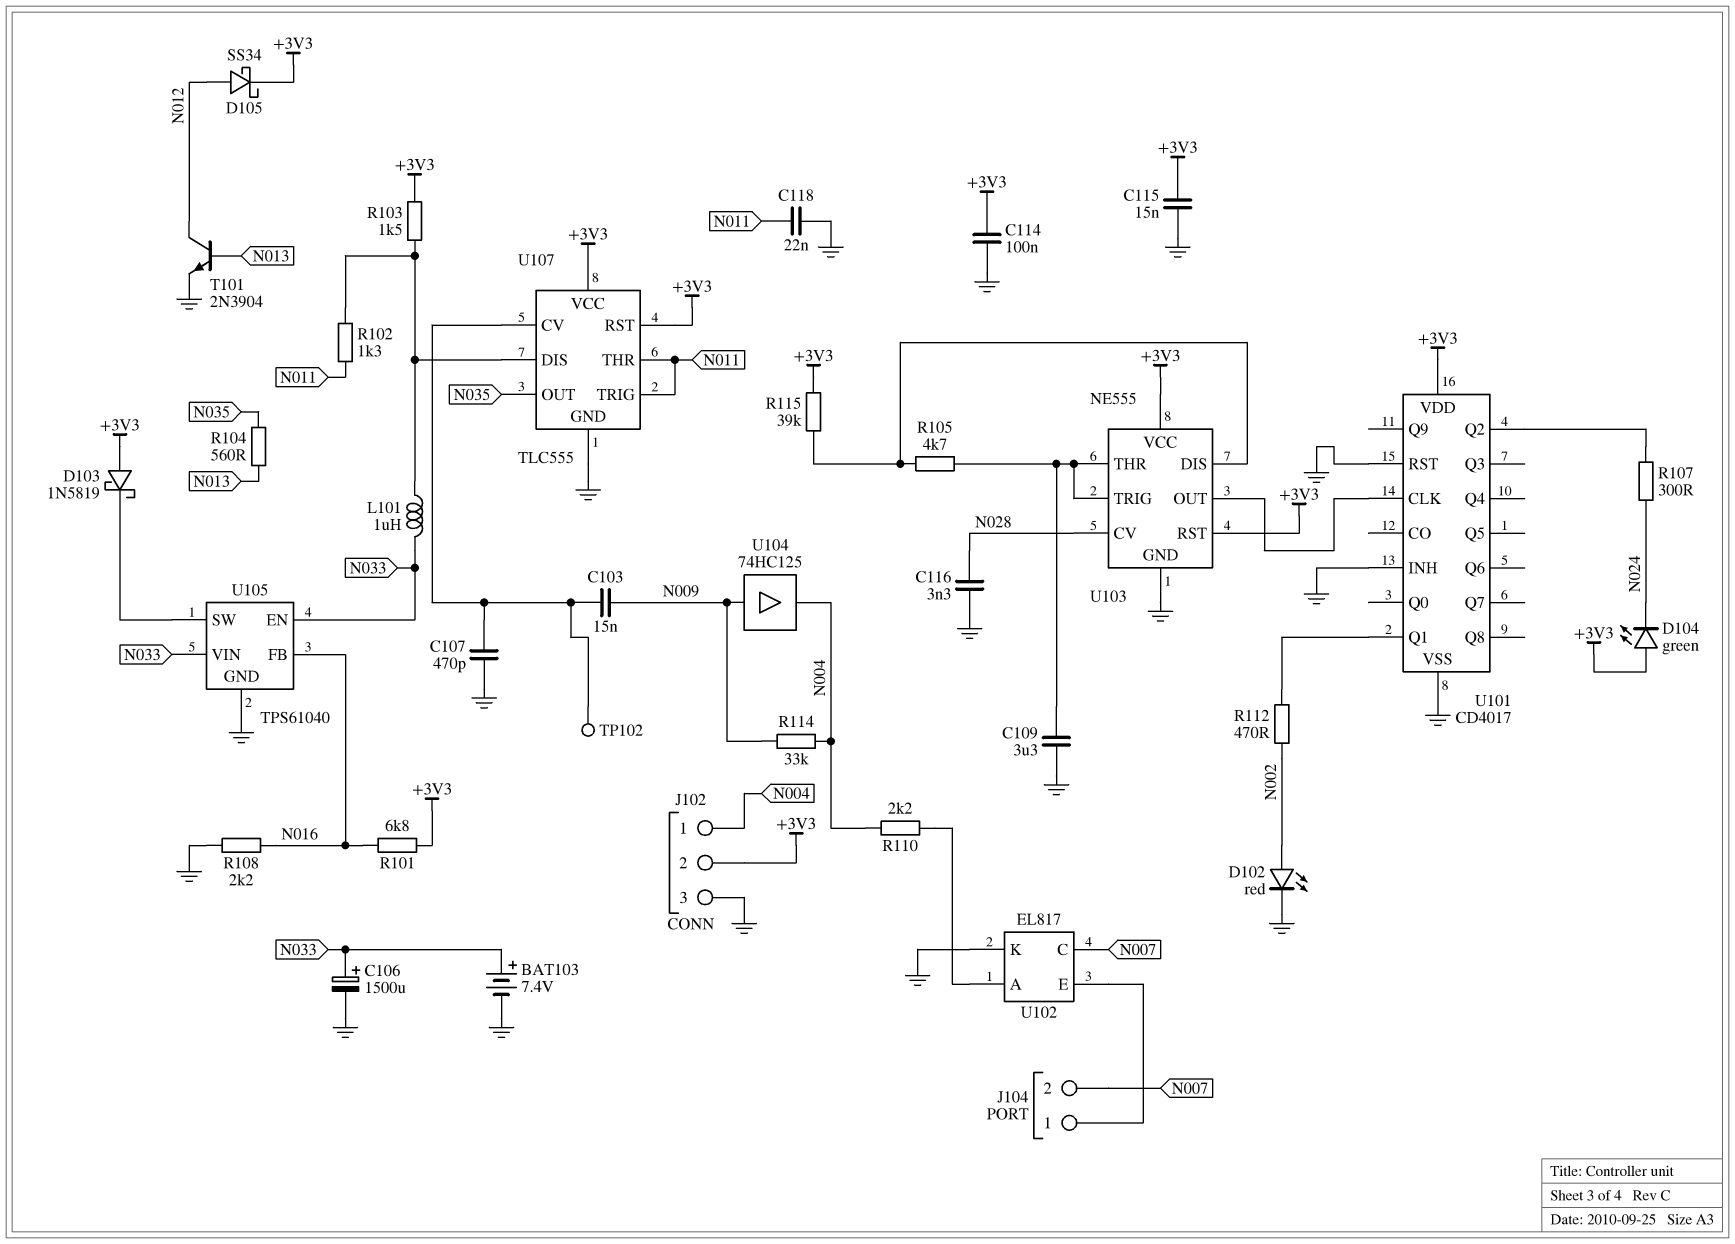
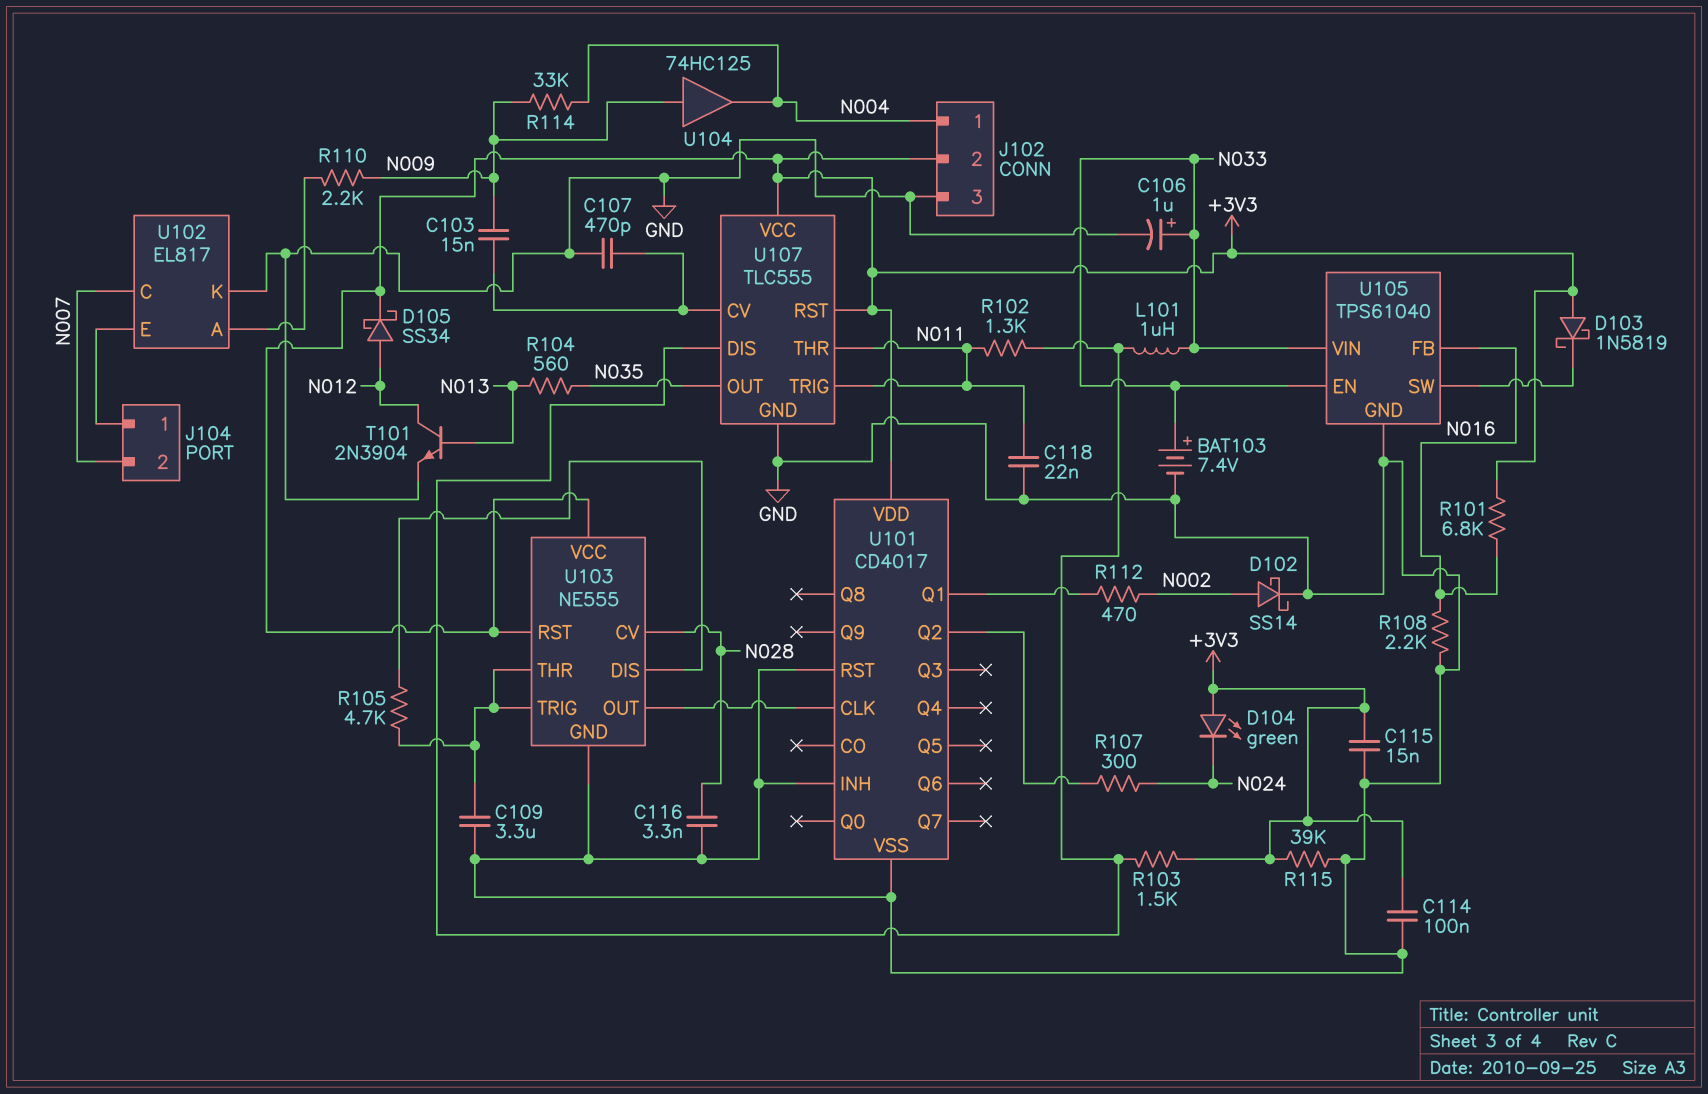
C106: 1500uF (plus N033, minus GND) -> 1uF (plus N033, minus GND)
D102: LED red (A N002, K GND) -> schottky SS14 (A N002, K GND)
R110: 2.2k (N004, U102/A) -> 2.2k (N009, U102/A)
R115: 39k (+3V3, U103/DIS) -> 39k (+3V3, GND)
TP102: test point (U107/CV) -> none

